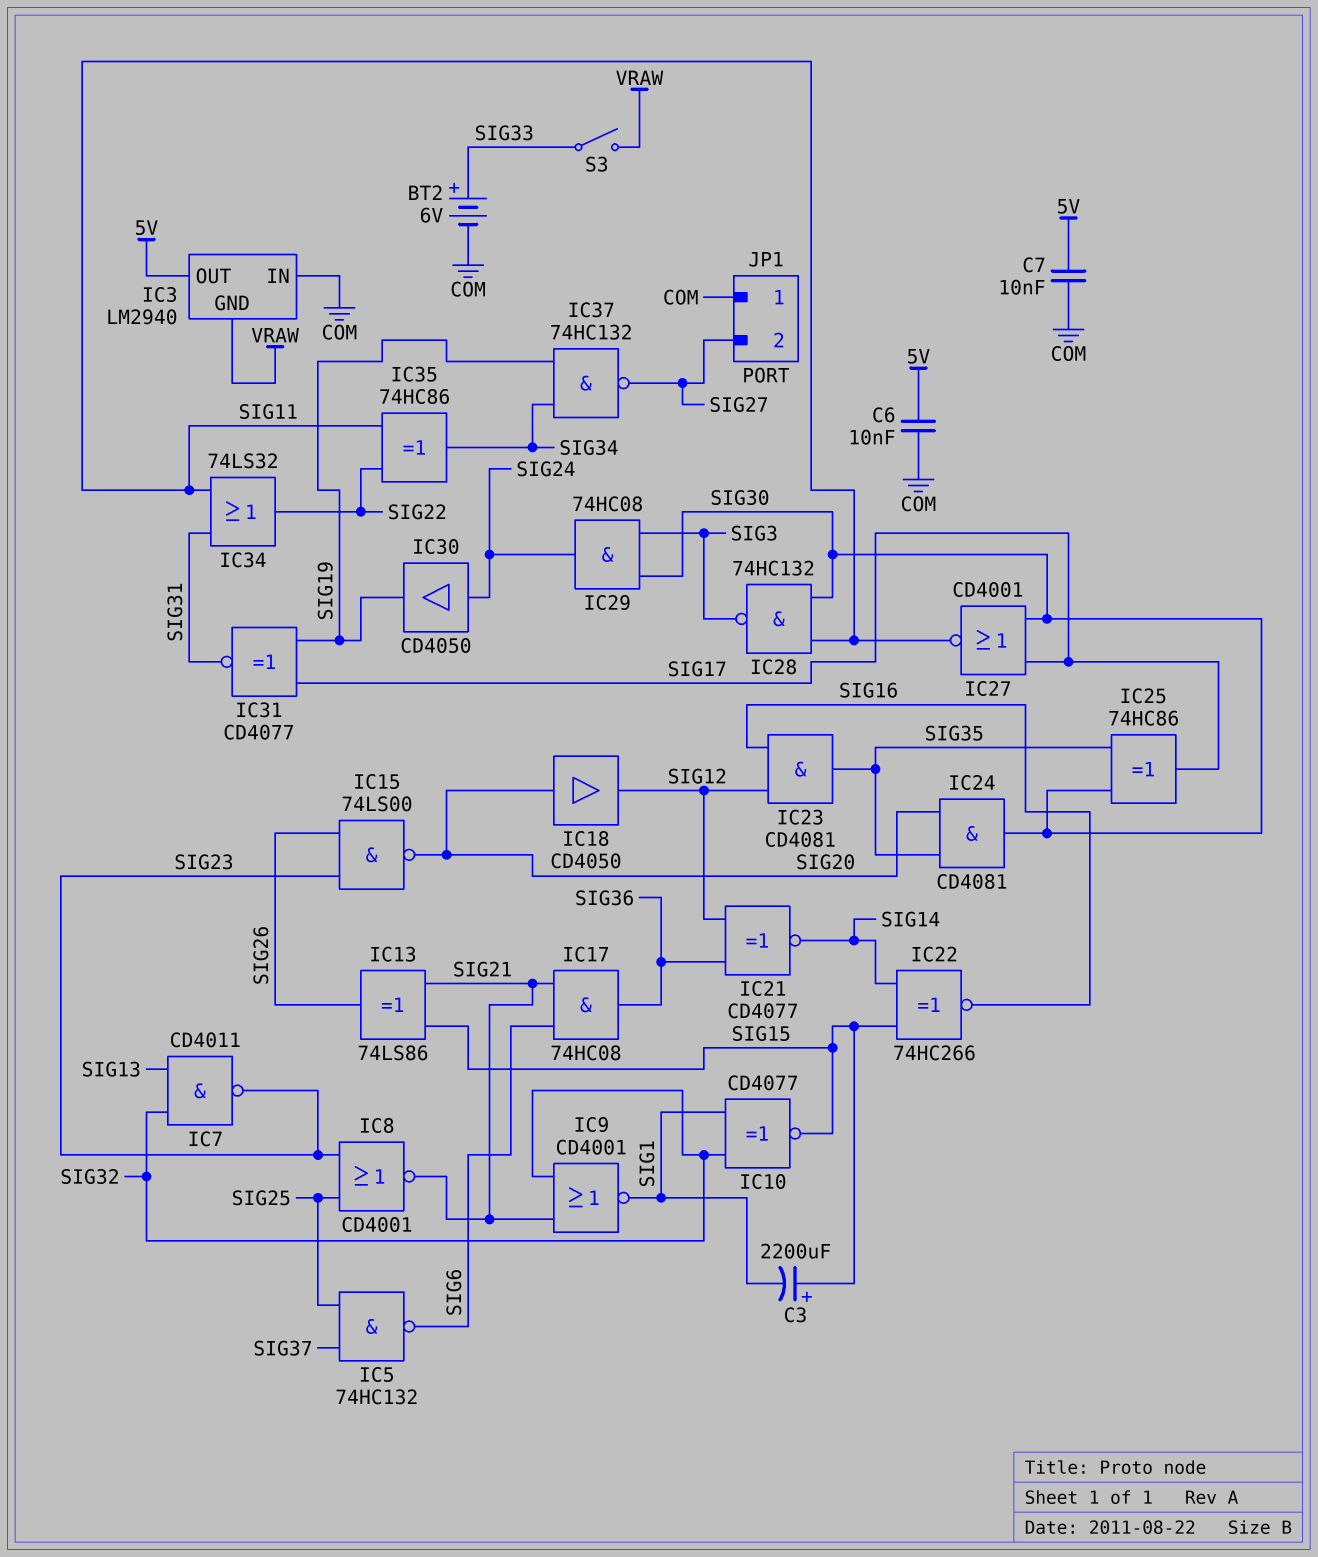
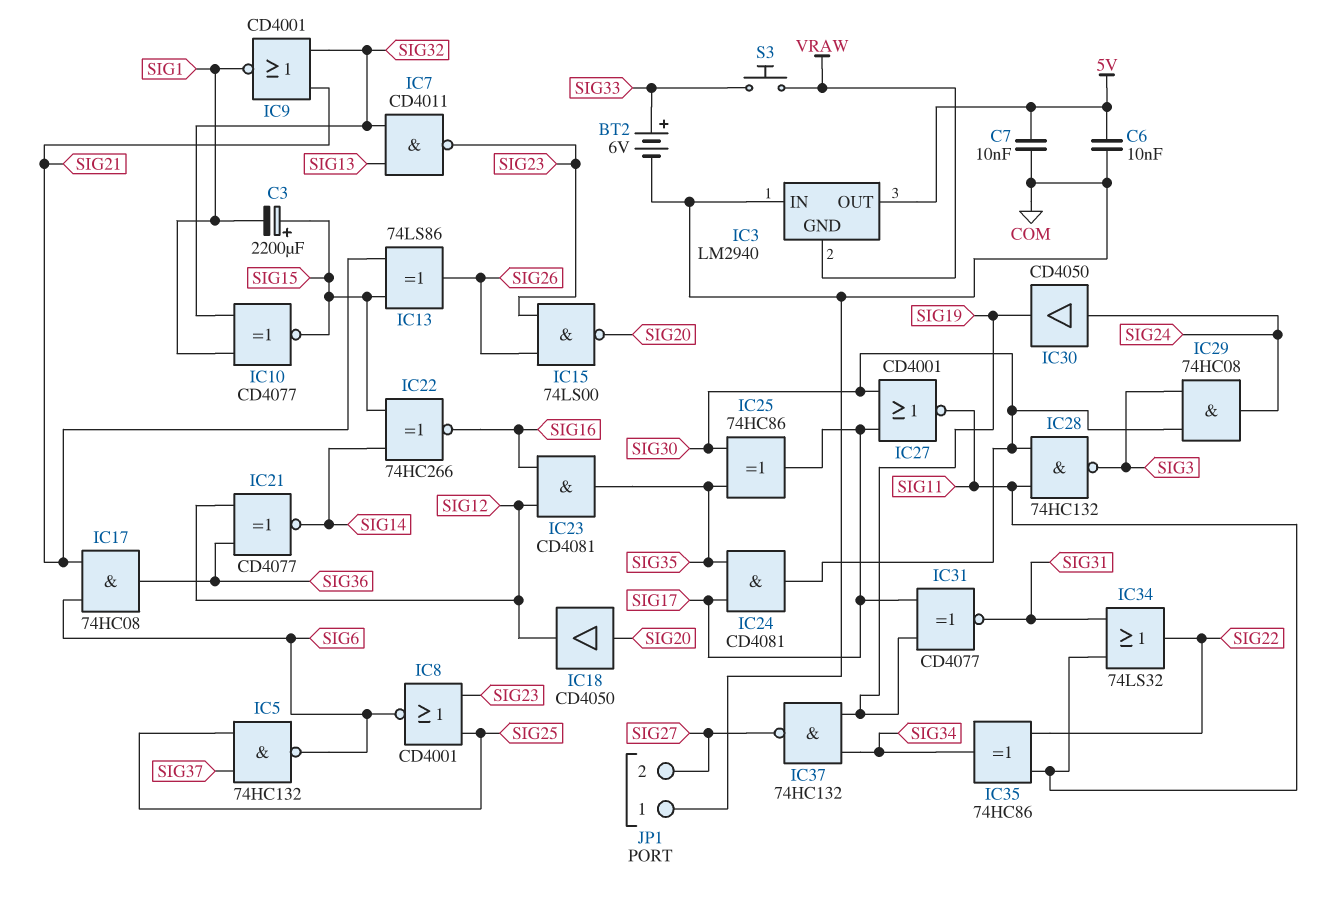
IC8: NOR CD4001 (in SIG23, in SIG25, out SIG21) -> NOR CD4001 (in SIG23, in SIG25, out SIG6)
IC24: AND CD4081 (in SIG20, in SIG35, out SIG30) -> AND CD4081 (in SIG17, in SIG35, out SIG30)
S3: switch (SIG33, VRAW) -> button (SIG33, VRAW)

